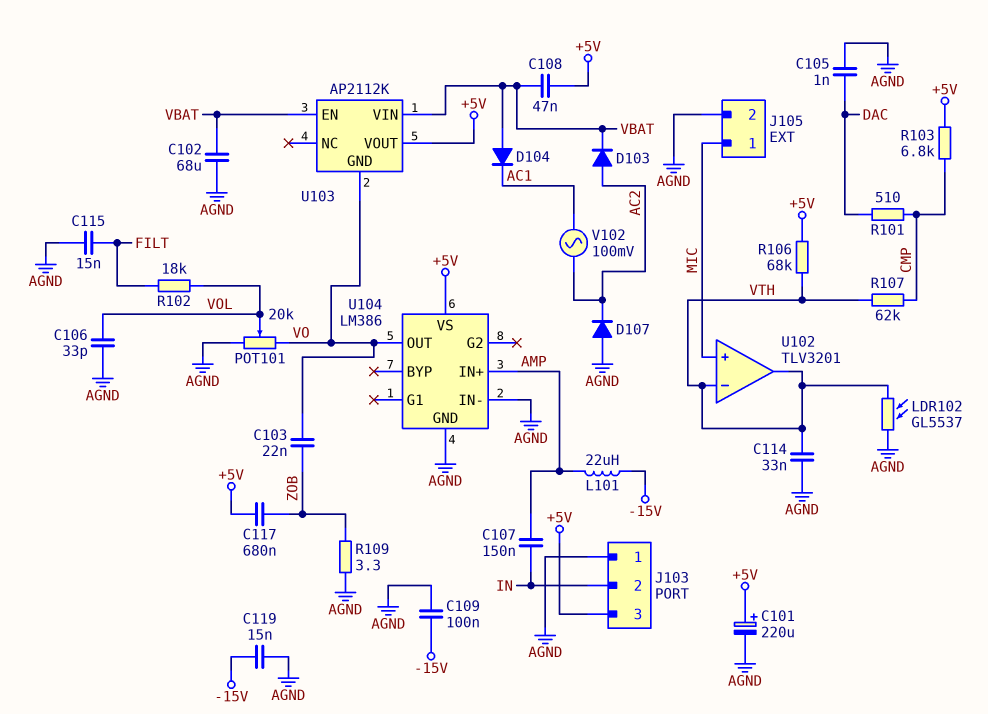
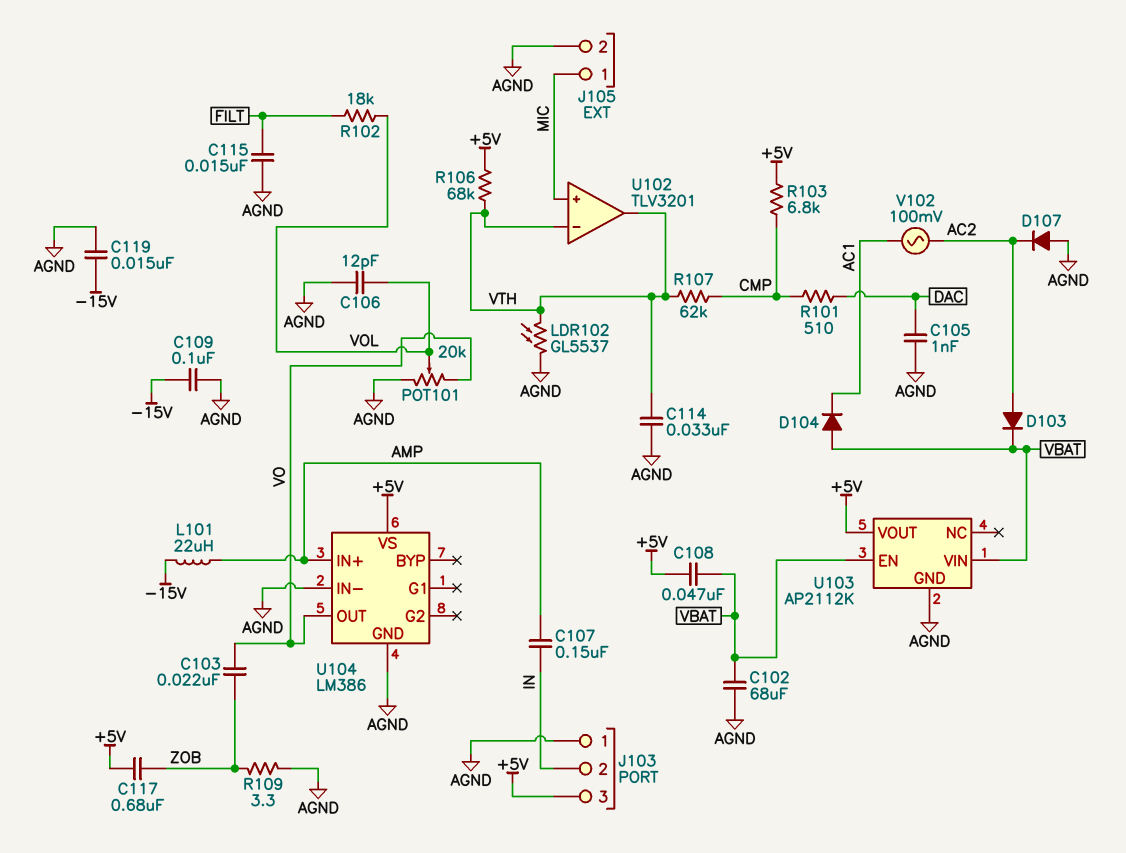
C101: 220uF (plus +5V, minus AGND) -> none
C106: 33pF (AGND, VOL) -> 12pF (AGND, VOL)
U103 pin GND: VO -> AGND

